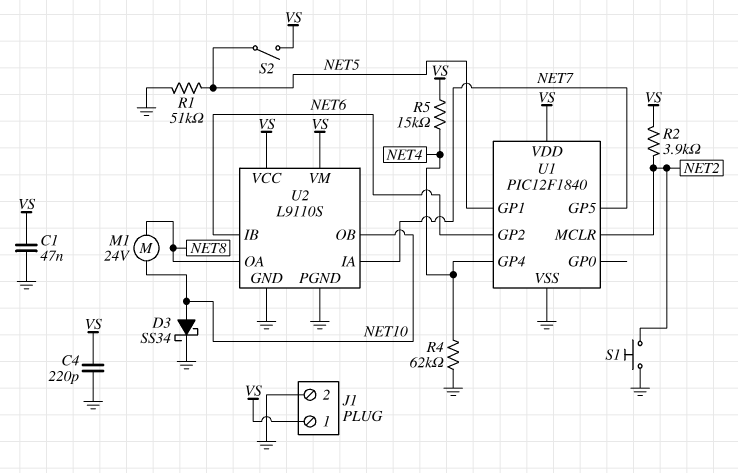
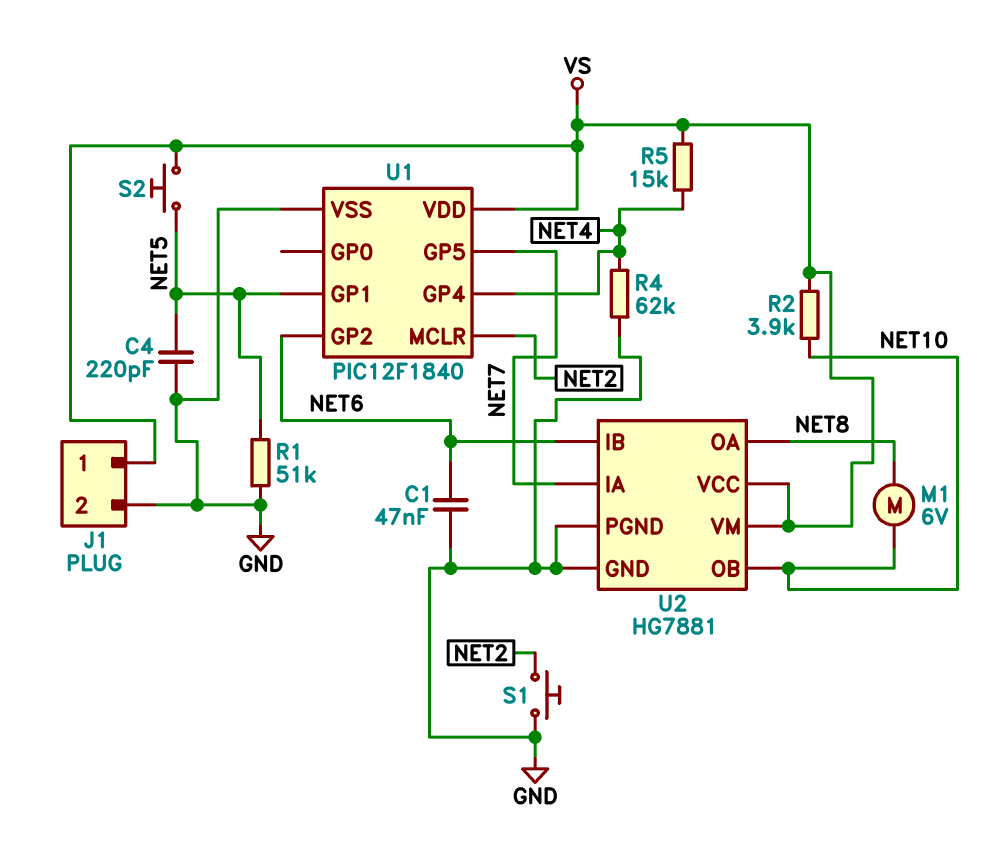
C1: 47nF (GND, VS) -> 47nF (GND, NET6)
C4: 220pF (GND, VS) -> 220pF (GND, NET5)
D3: schottky SS34 (A NET10, K GND) -> none
M1: motor 24V (NET8, NET10) -> motor 6V (NET8, NET10)
R2: 3.9k (NET2, VS) -> 3.9k (NET10, VS)
S2: switch (NET5, VS) -> button (NET5, VS)
U2: L9110S -> HG7881

